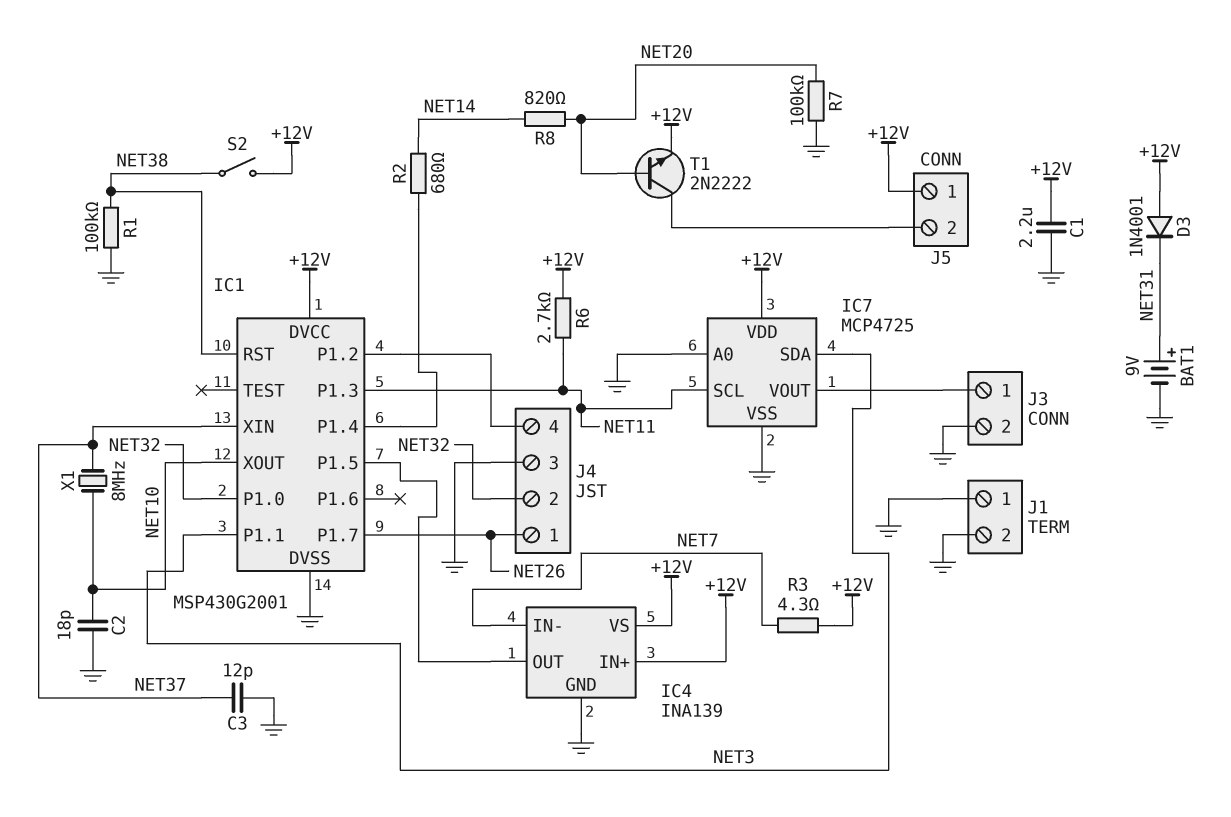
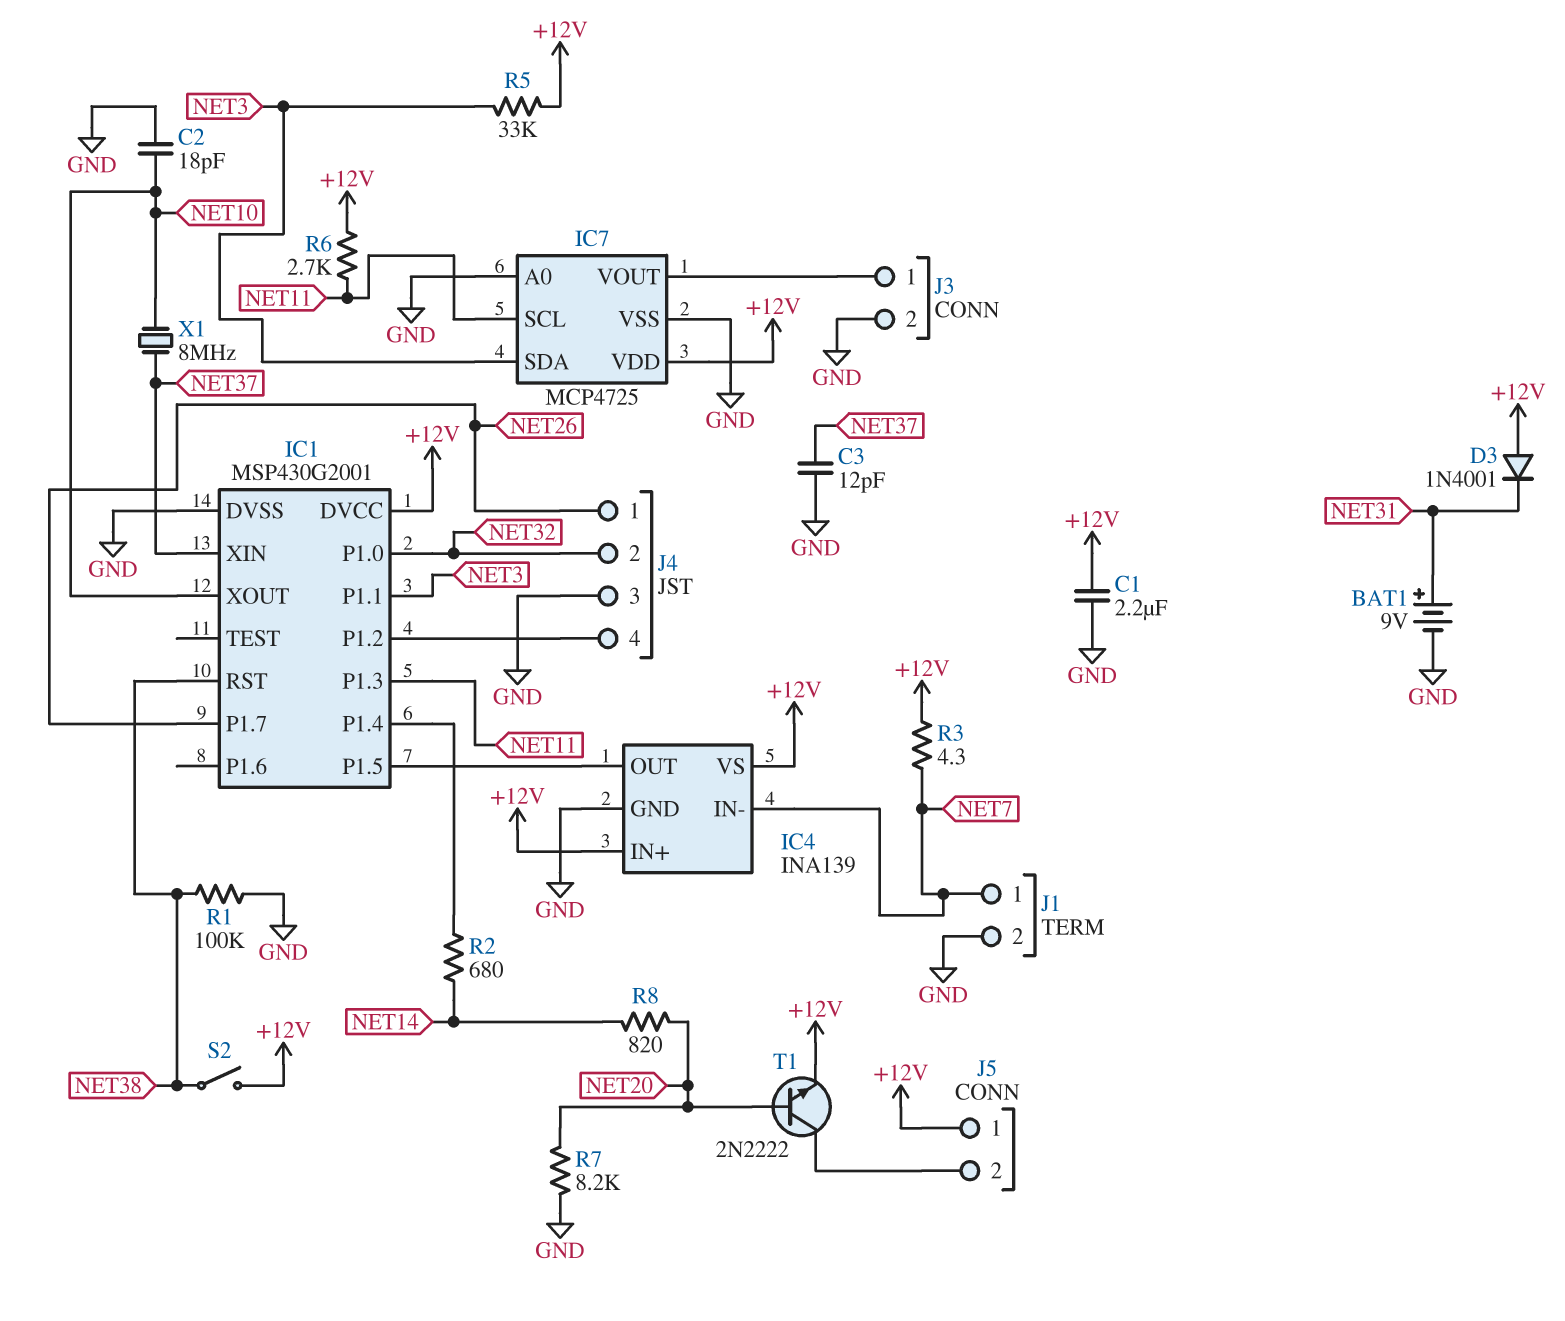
J1 pin 1: GND -> NET7
R5: none -> 33k (+12V, NET3)
R7: 100k (GND, NET20) -> 8.2k (GND, NET20)

